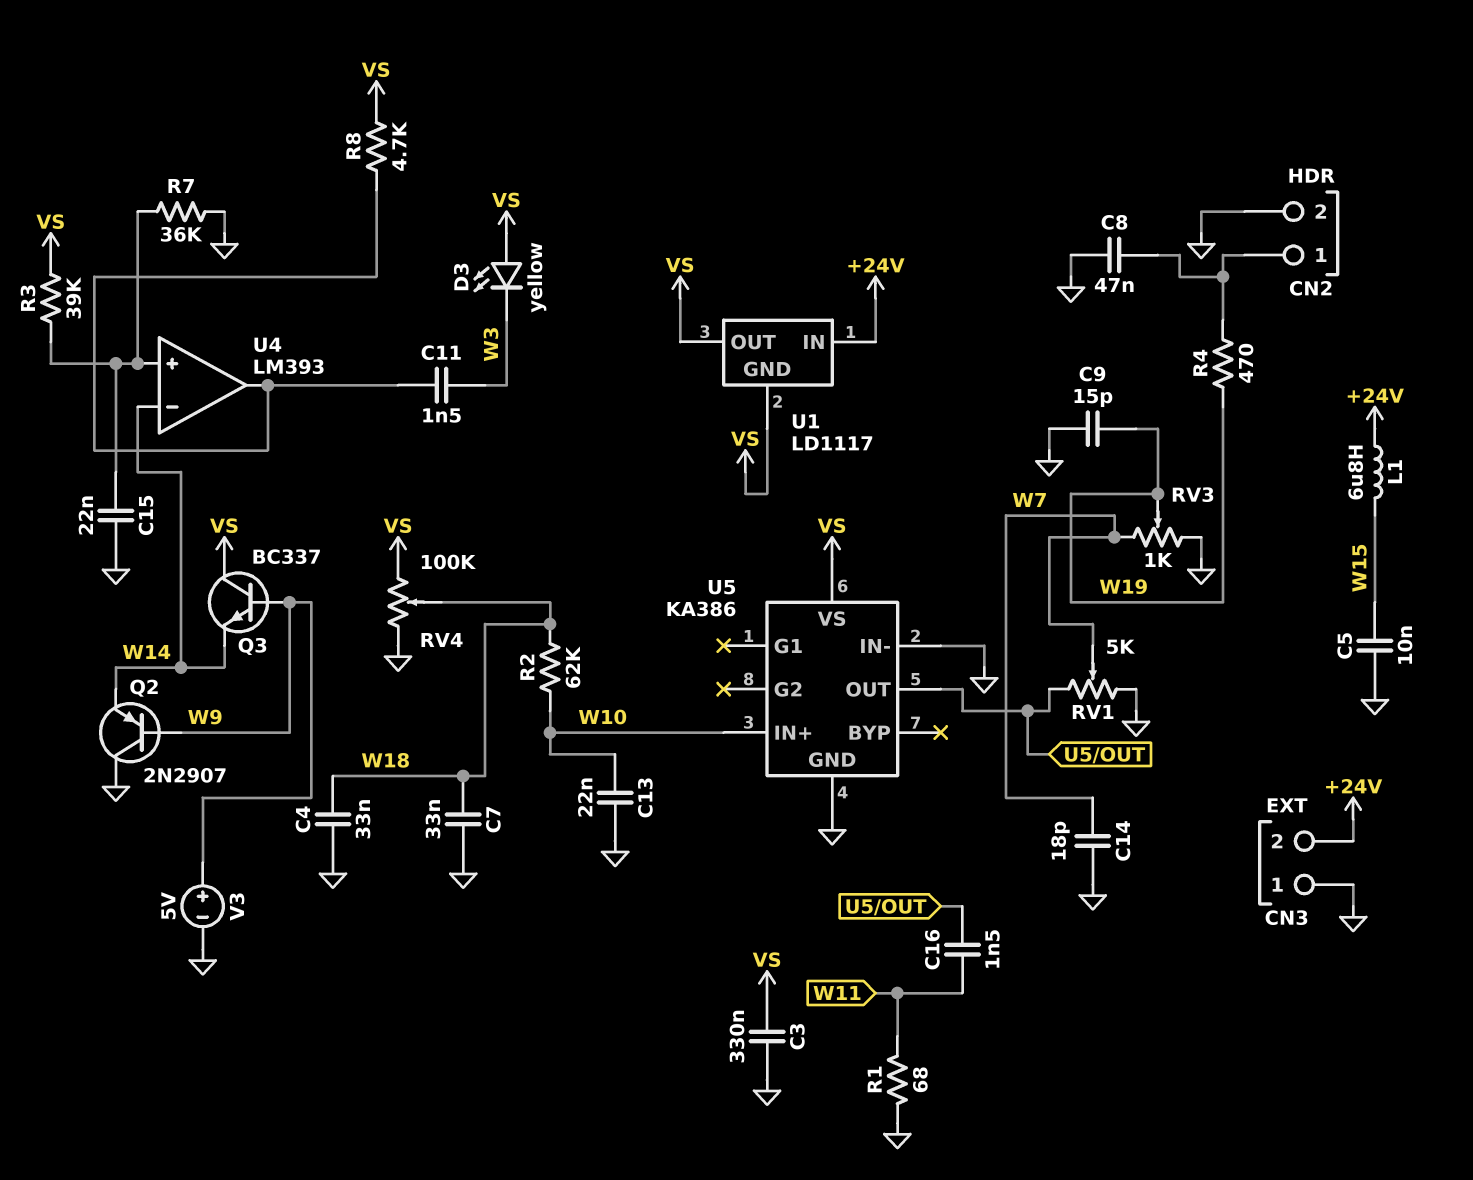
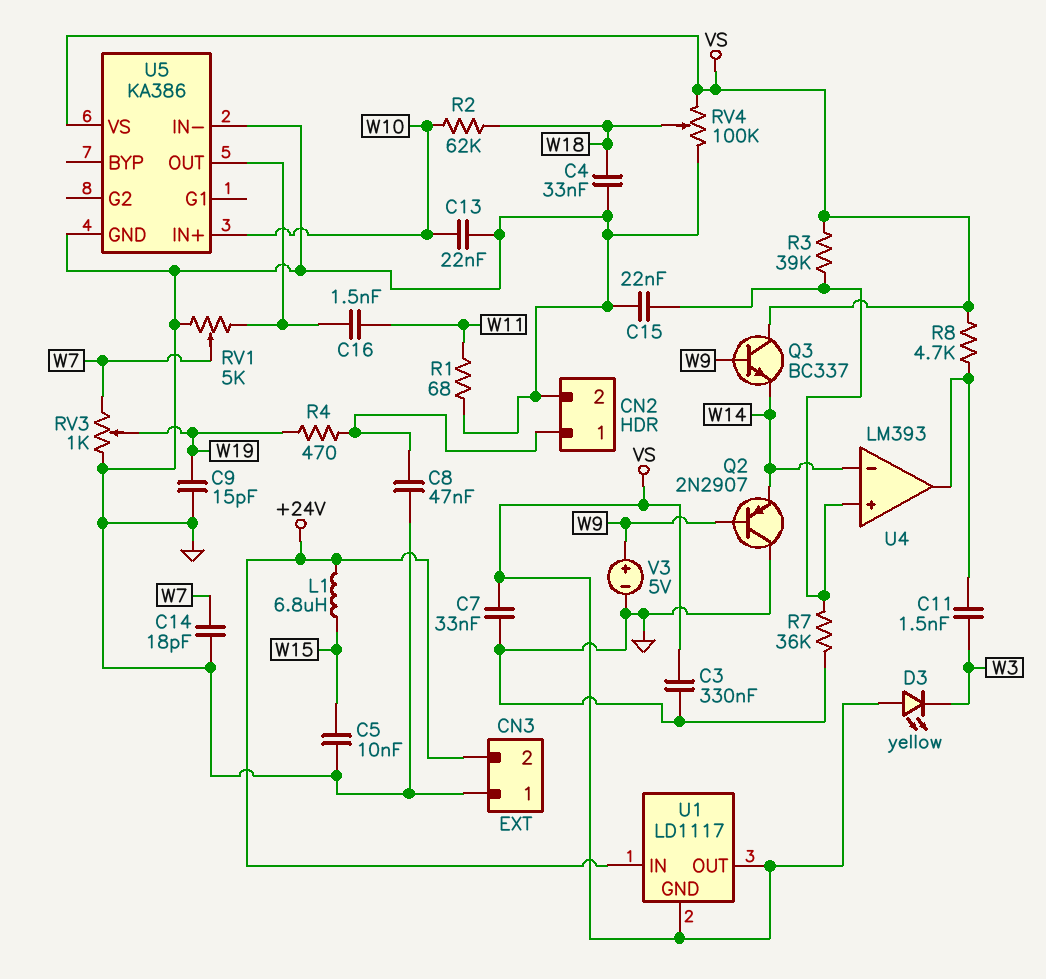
C7: 33nF (GND, W18) -> 33nF (GND, VS)

